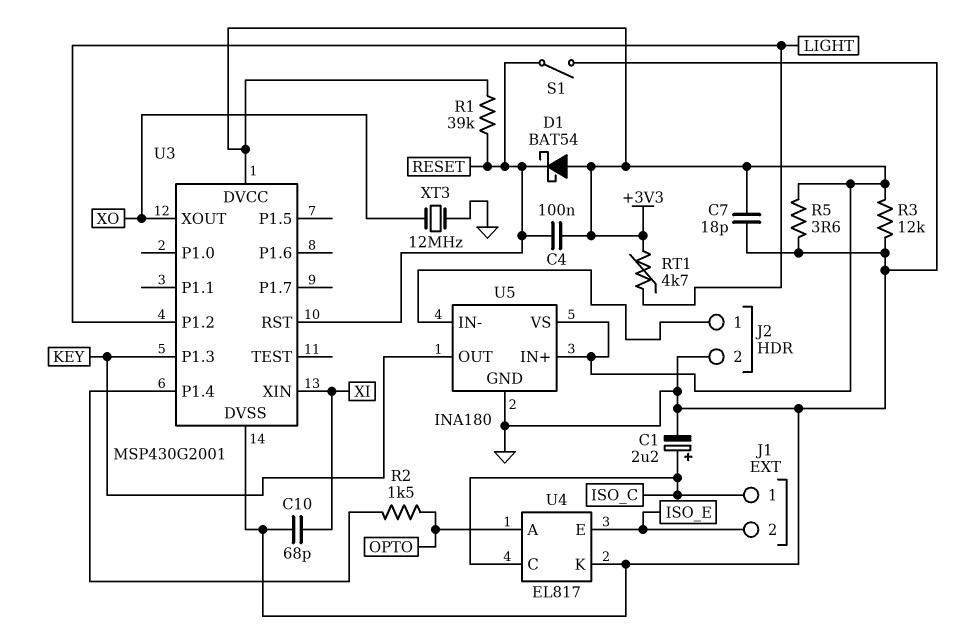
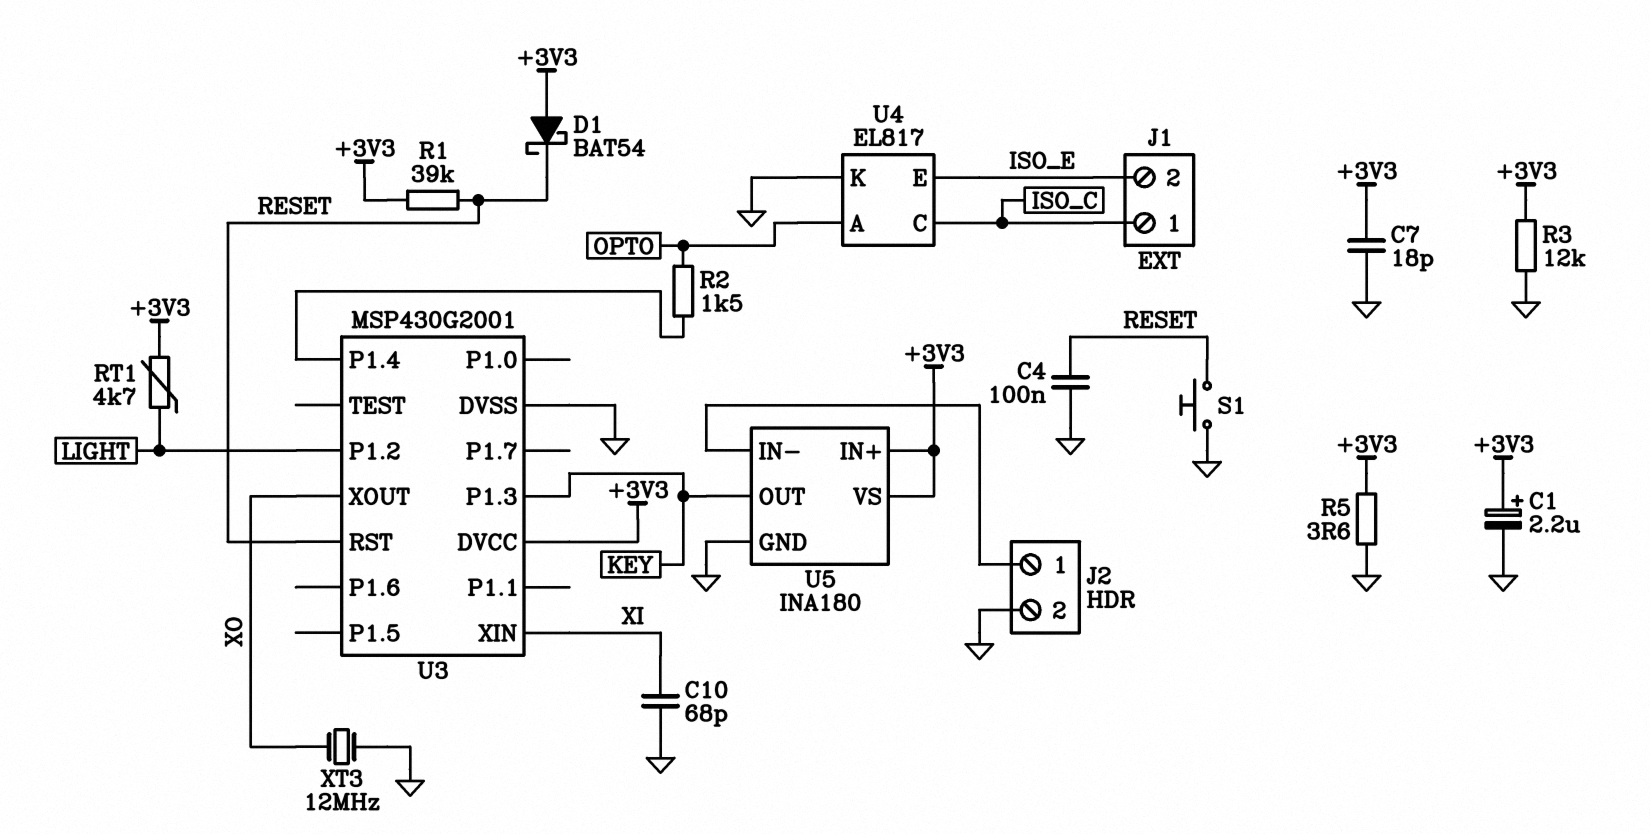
C1: 2.2uF (plus ISO_C, minus GND) -> 2.2uF (plus +3V3, minus GND)
C4: 100nF (+3V3, RESET) -> 100nF (GND, RESET)
S1: switch (GND, RESET) -> button (GND, RESET)

